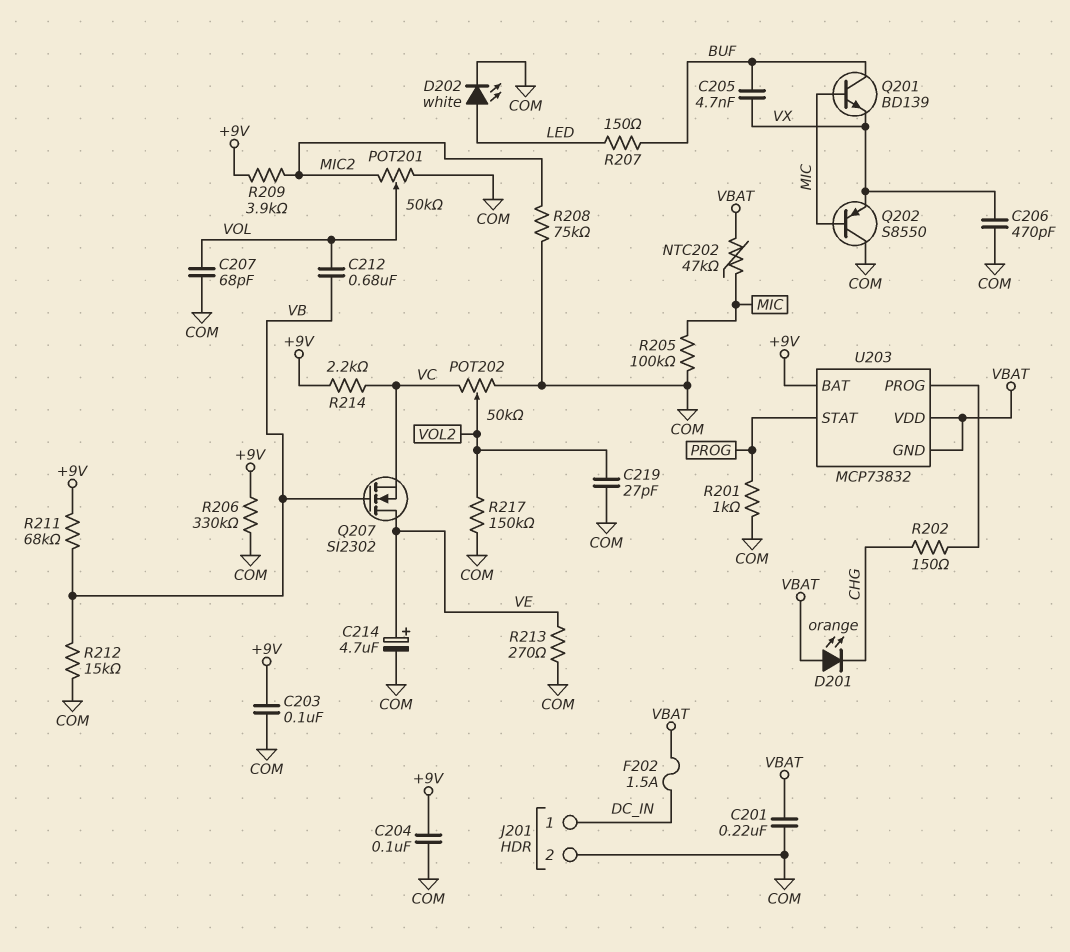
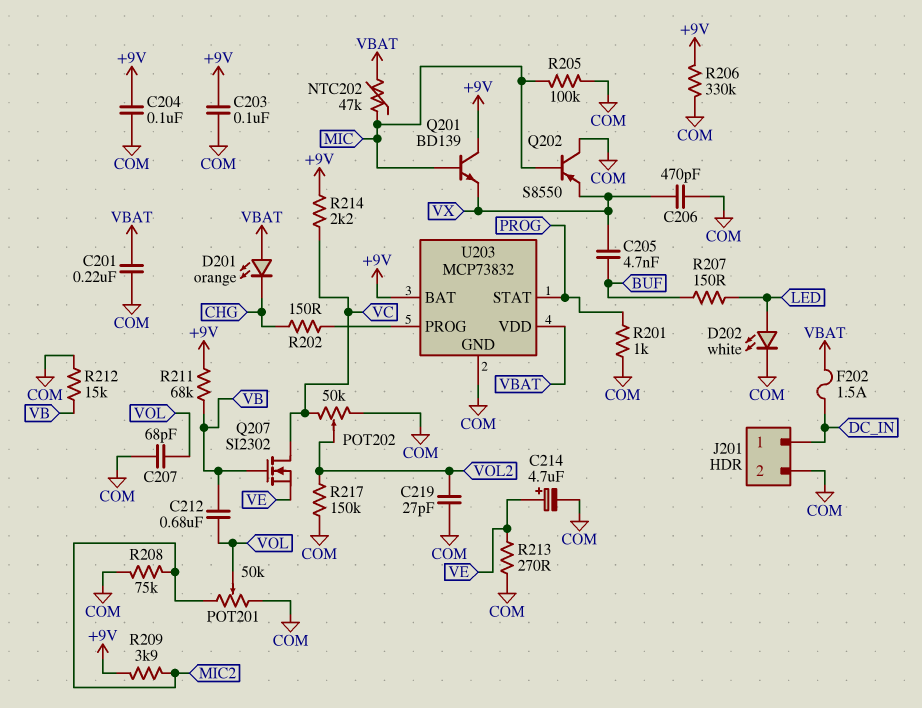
Q201: NPN BD139 (B MIC, C BUF, E VX) -> NPN BD139 (B MIC, C +9V, E VX)
Q207: NMOS SI2302 (G VB, D VE, S VC) -> NMOS SI2302 (G VB, D VC, S VE)
U203 pin GND: VBAT -> COM

